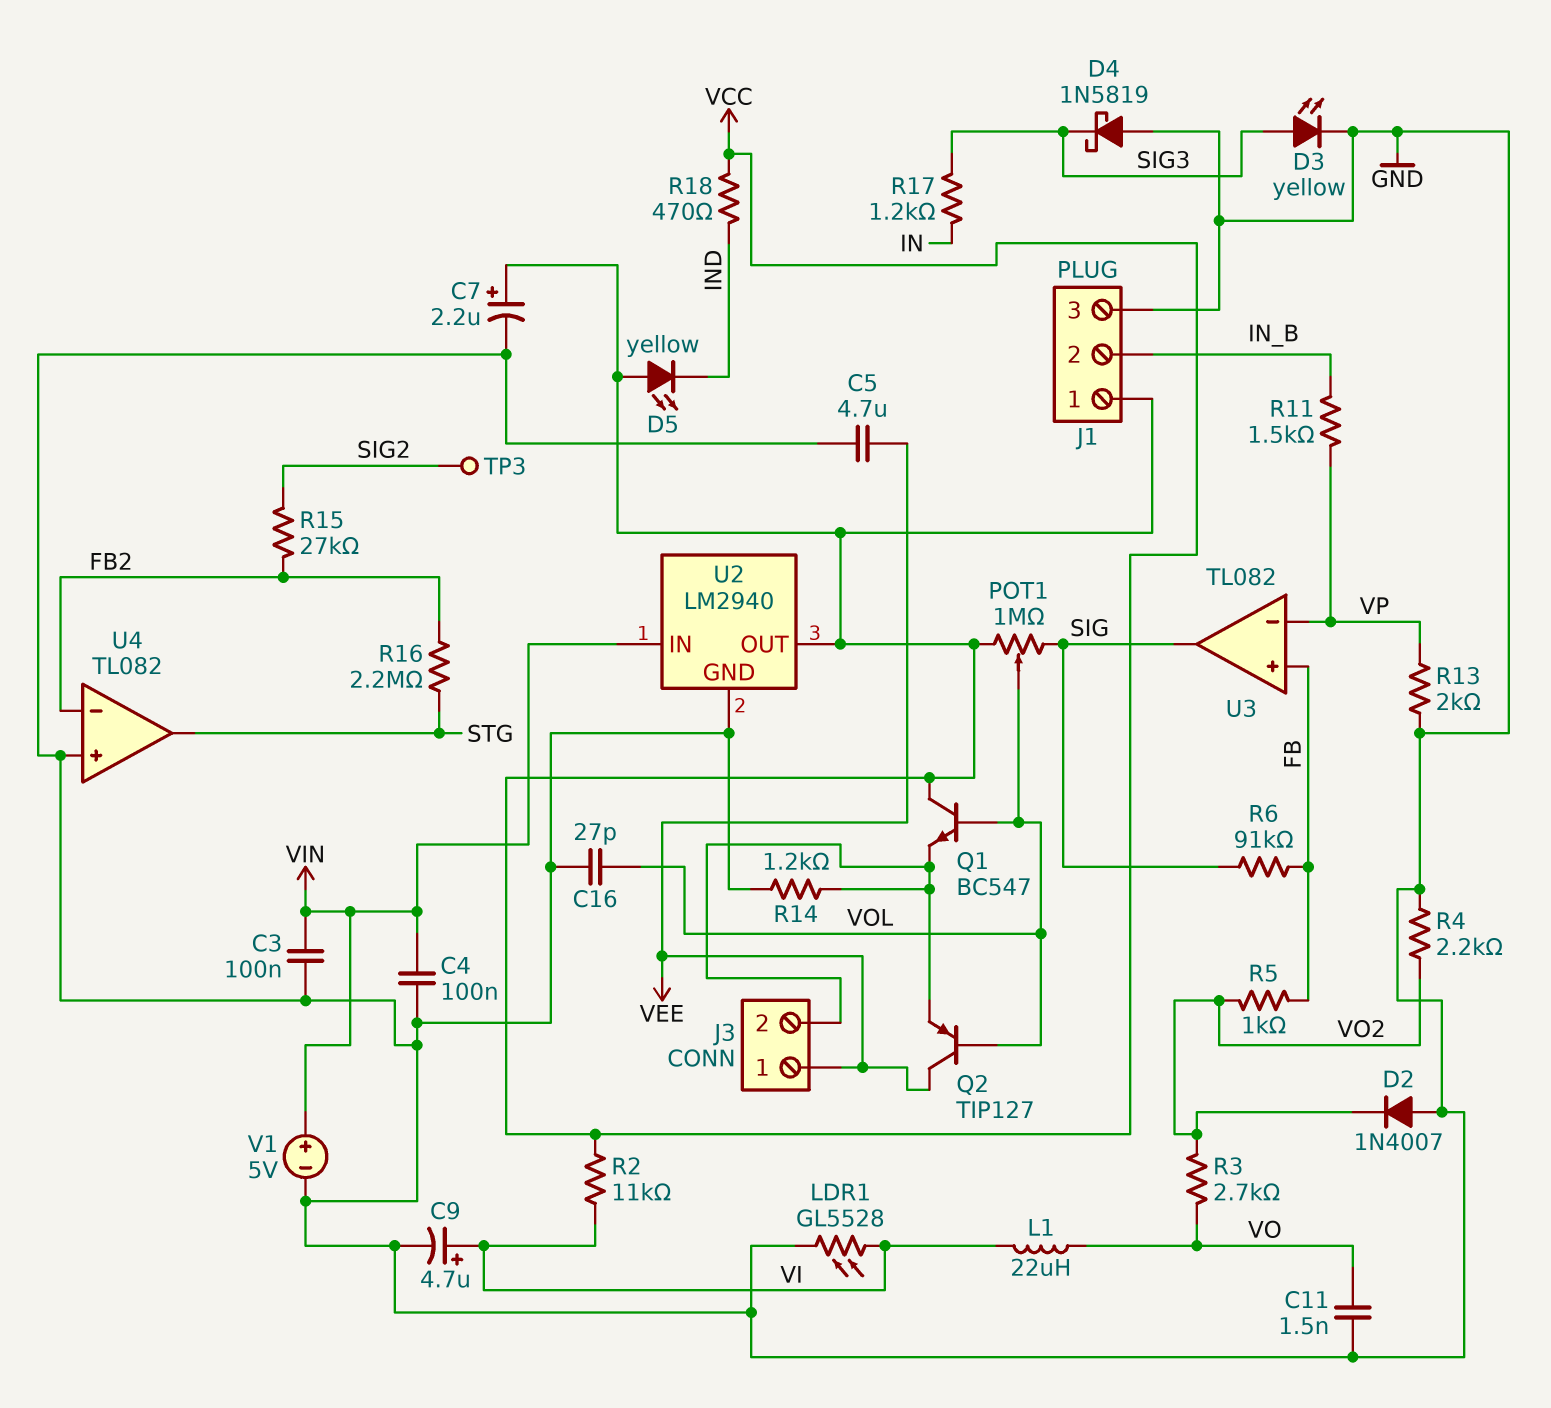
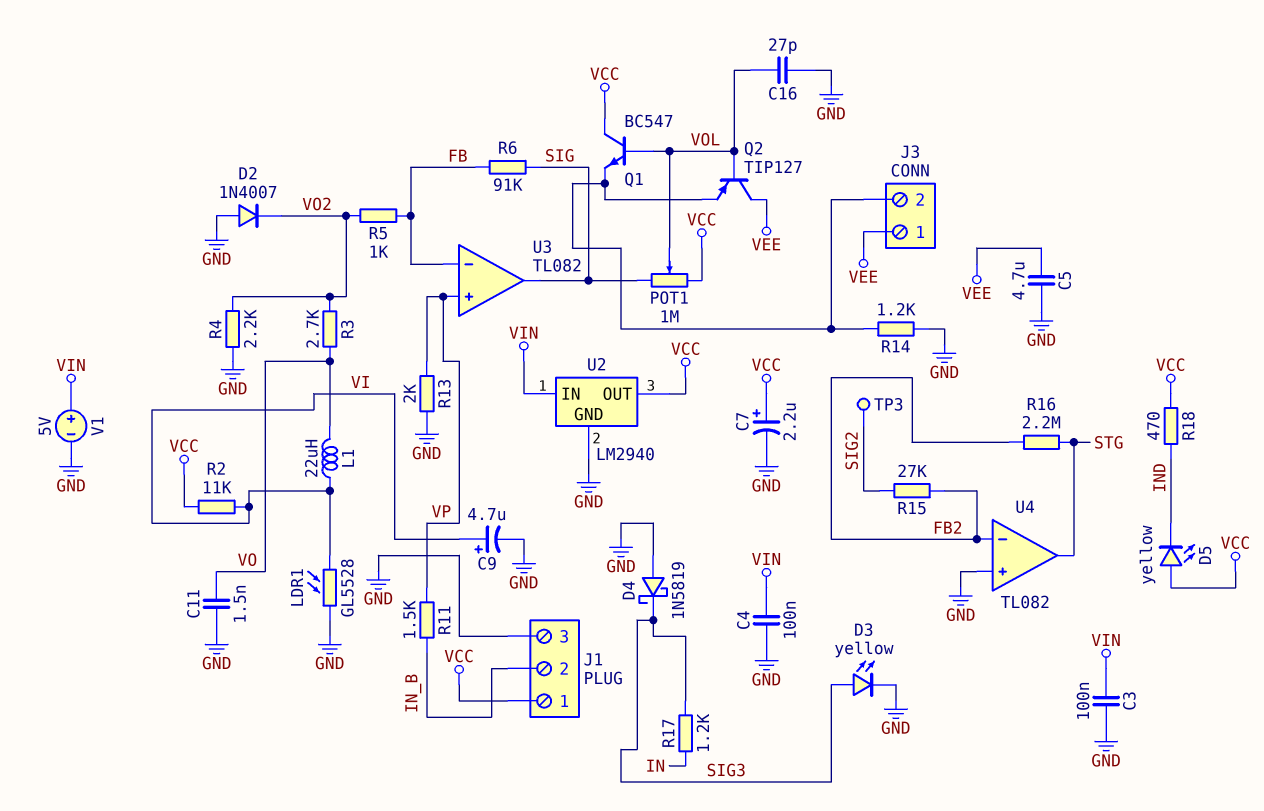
U3 pin in+: FB -> VP
U3 pin in-: VP -> FB

